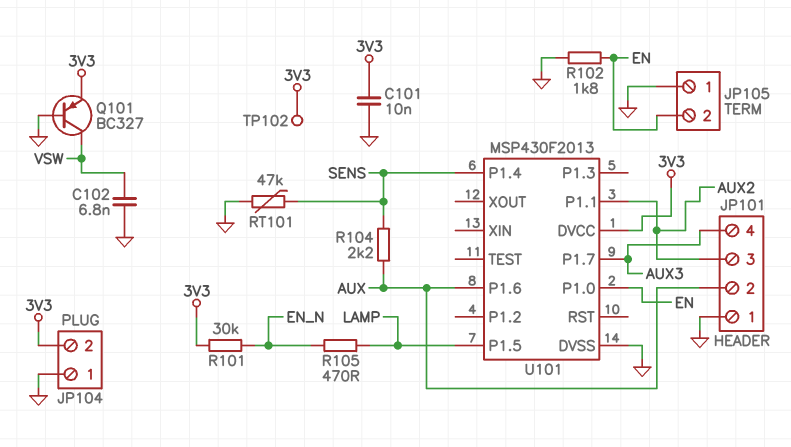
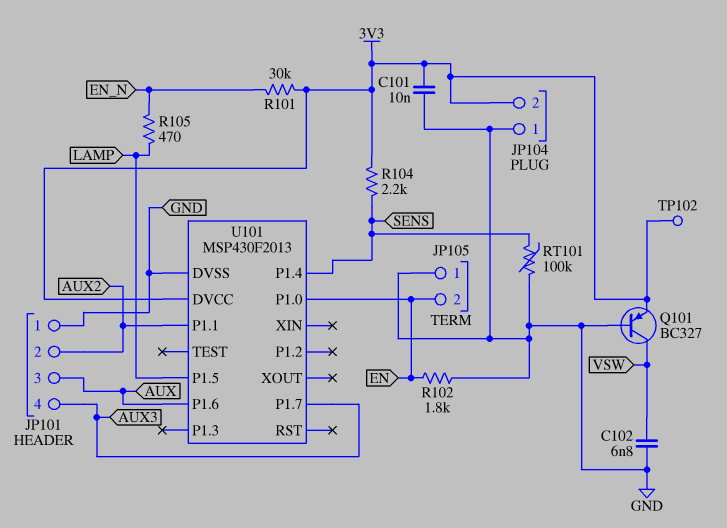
JP101 pin 2: AUX -> AUX2
JP101 pin 3: AUX2 -> AUX
R104: 2.2k (AUX, SENS) -> 2.2k (3V3, SENS)
RT101: 47k (GND, SENS) -> 100k (GND, SENS)

